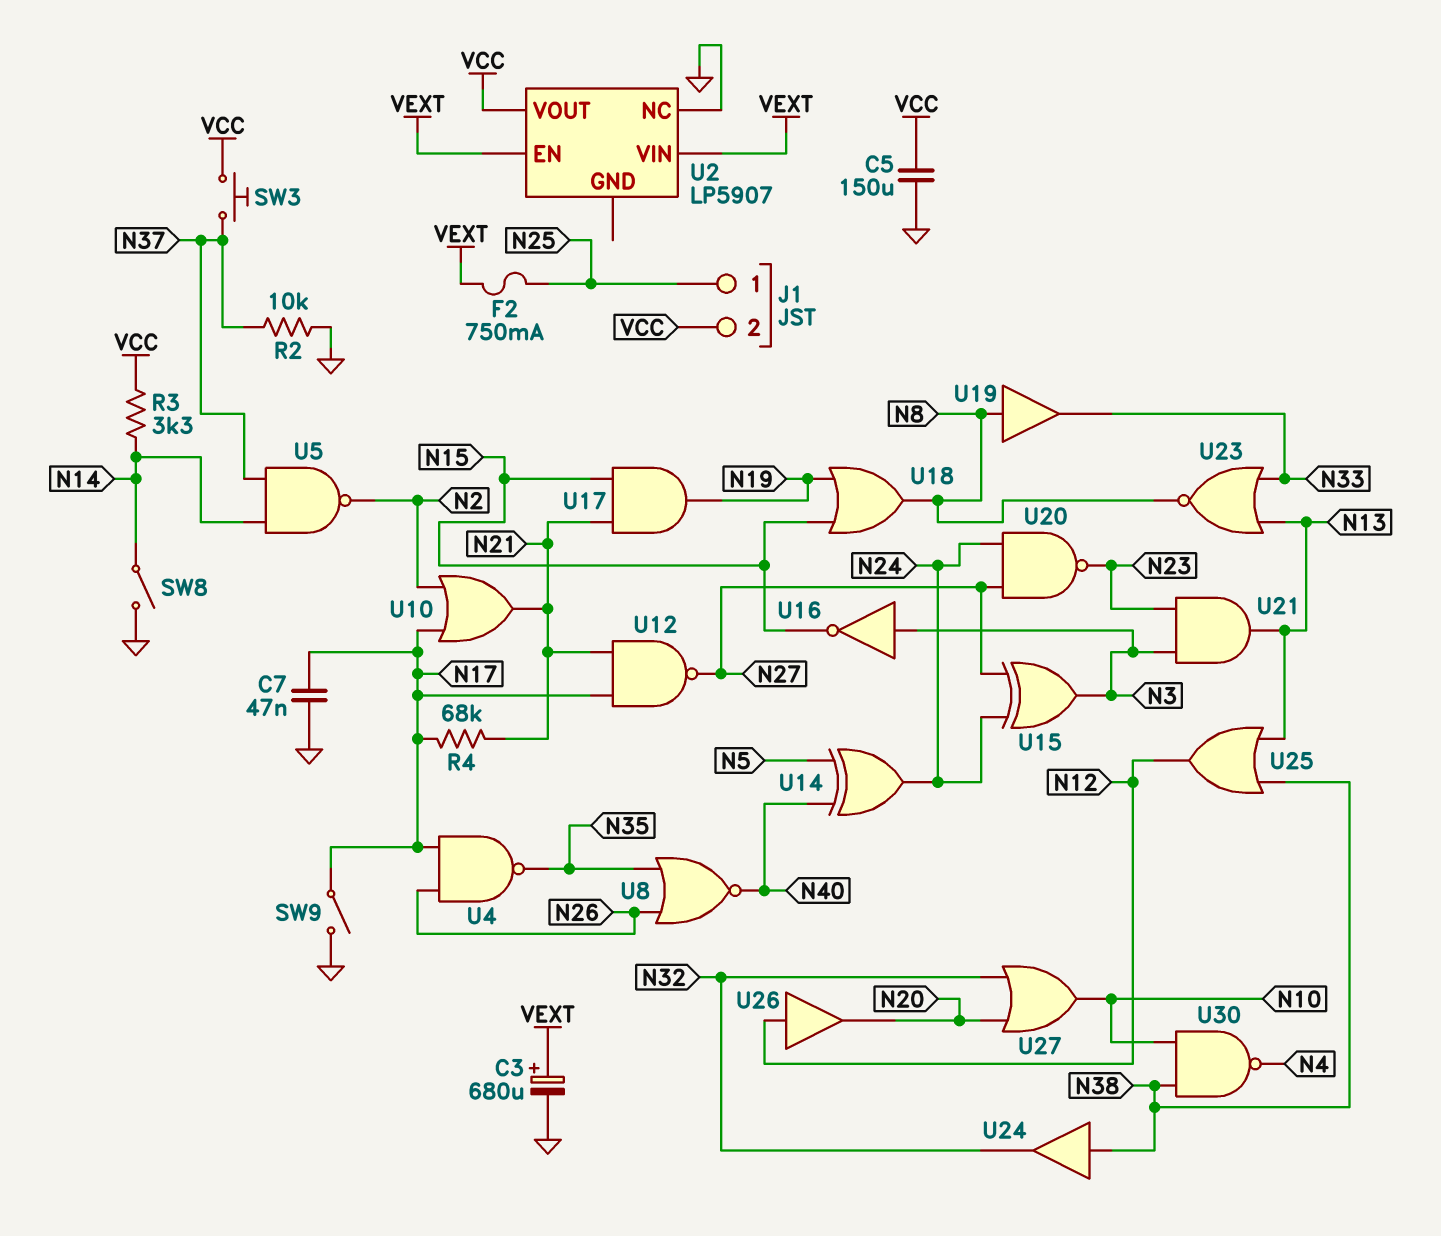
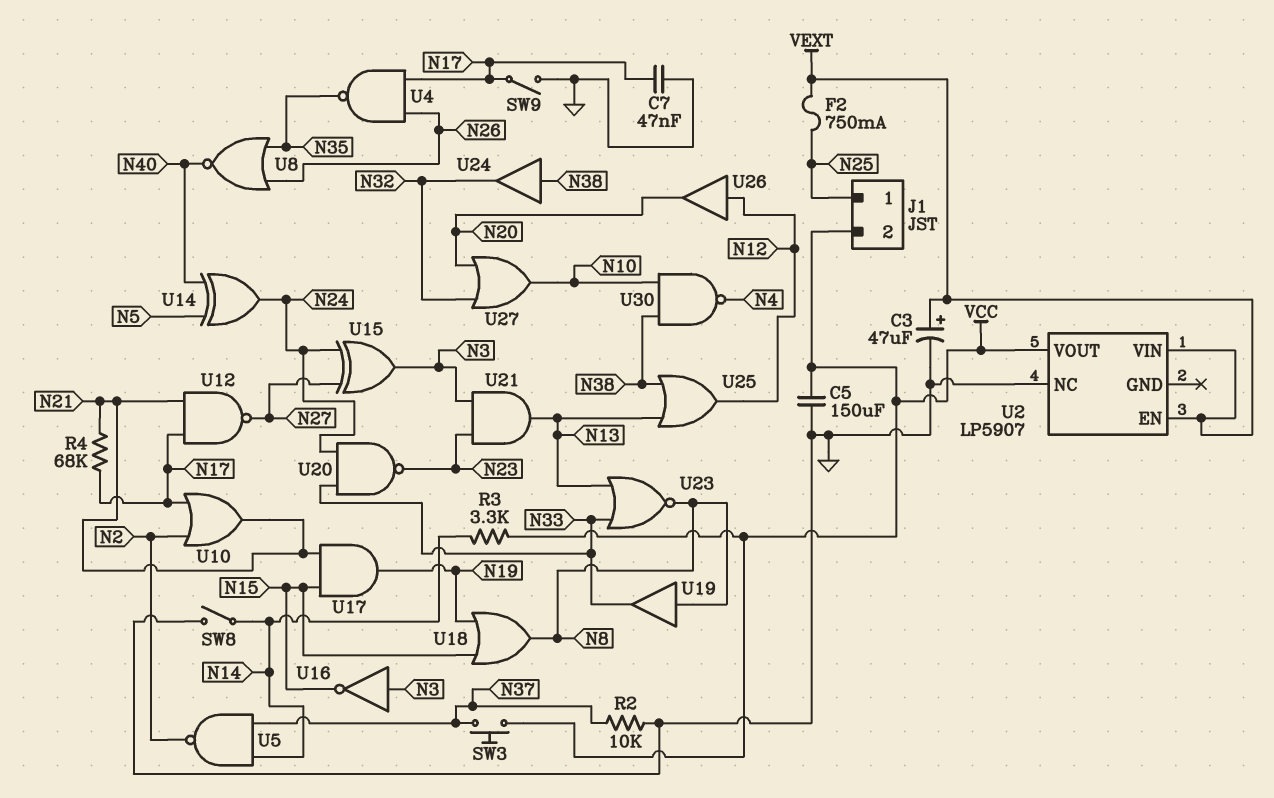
C3: 680uF (plus VEXT, minus GND) -> 47uF (plus VEXT, minus GND)
U20: NAND (in N24, in N27, out N23) -> NAND (in N24, in N33, out N23)

